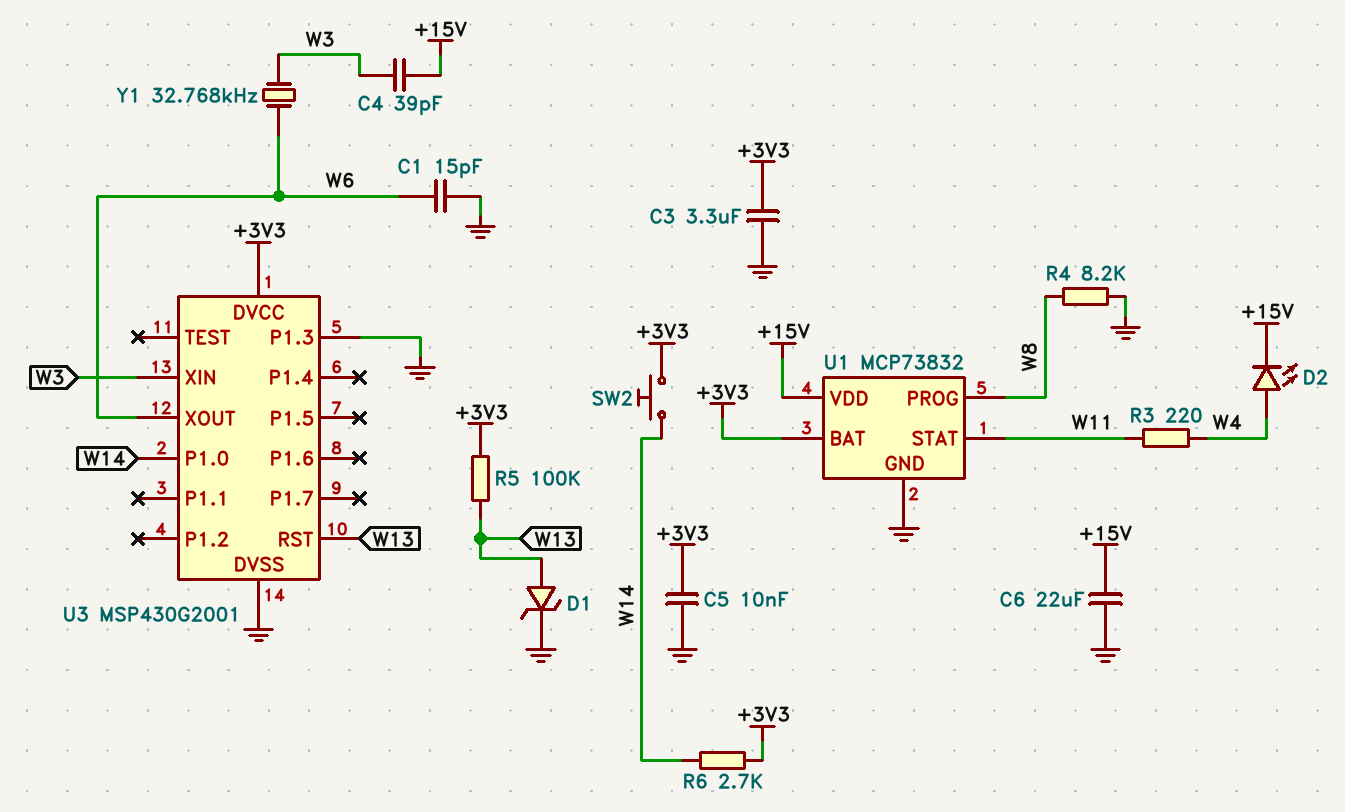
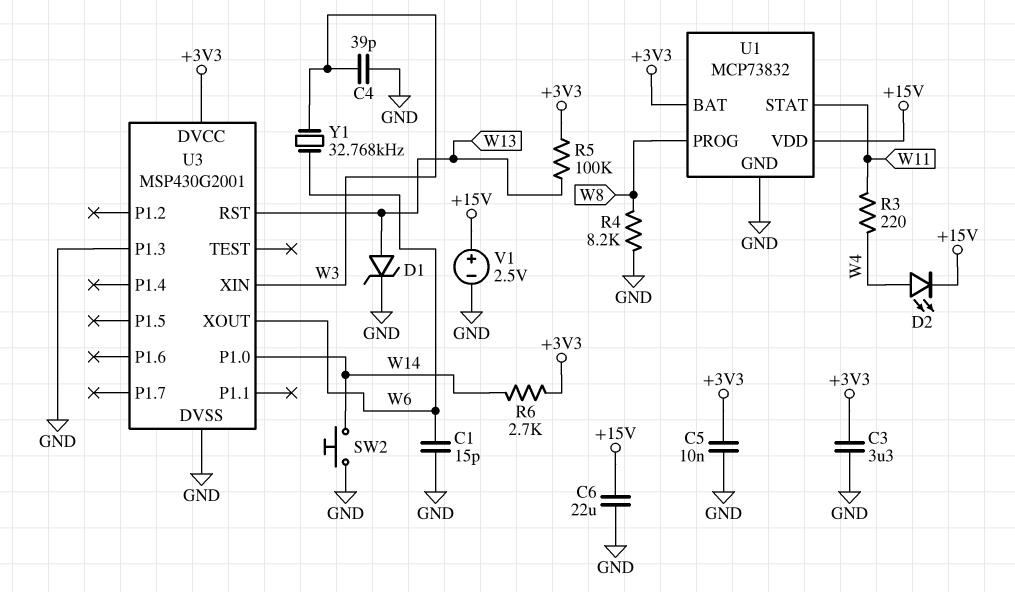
C4: 39pF (+15V, W3) -> 39pF (GND, W3)
SW2: button (+3V3, W14) -> button (GND, W14)
V1: none -> 2.5V (plus +15V, minus GND)

